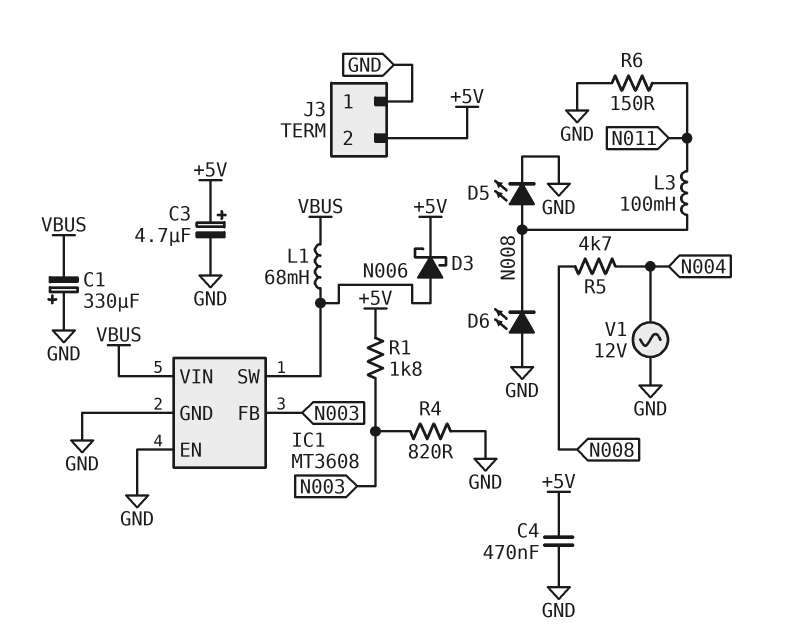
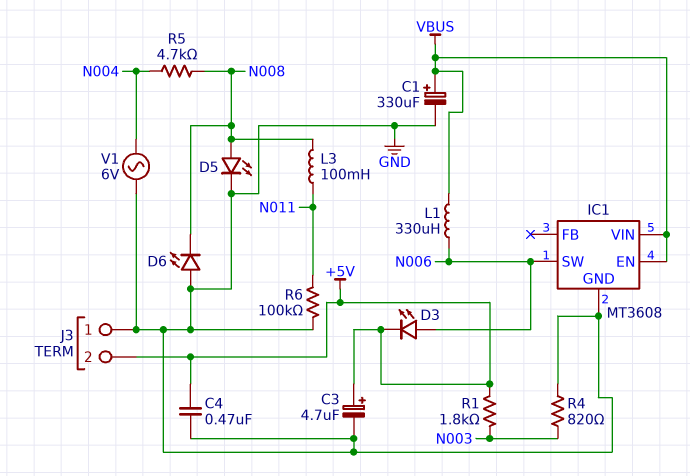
C1: 330uF (plus GND, minus VBUS) -> 330uF (plus VBUS, minus GND)
D3: schottky (A N006, K +5V) -> LED (A N006, K +5V)
IC1 pin EN: GND -> VBUS
IC1 pin FB: N003 -> none
L1: 68mH (N006, VBUS) -> 330uH (N006, VBUS)
R6: 150 (GND, N011) -> 100k (GND, N011)
V1: AC 12V (GND, N004) -> AC 6V (GND, N004)

